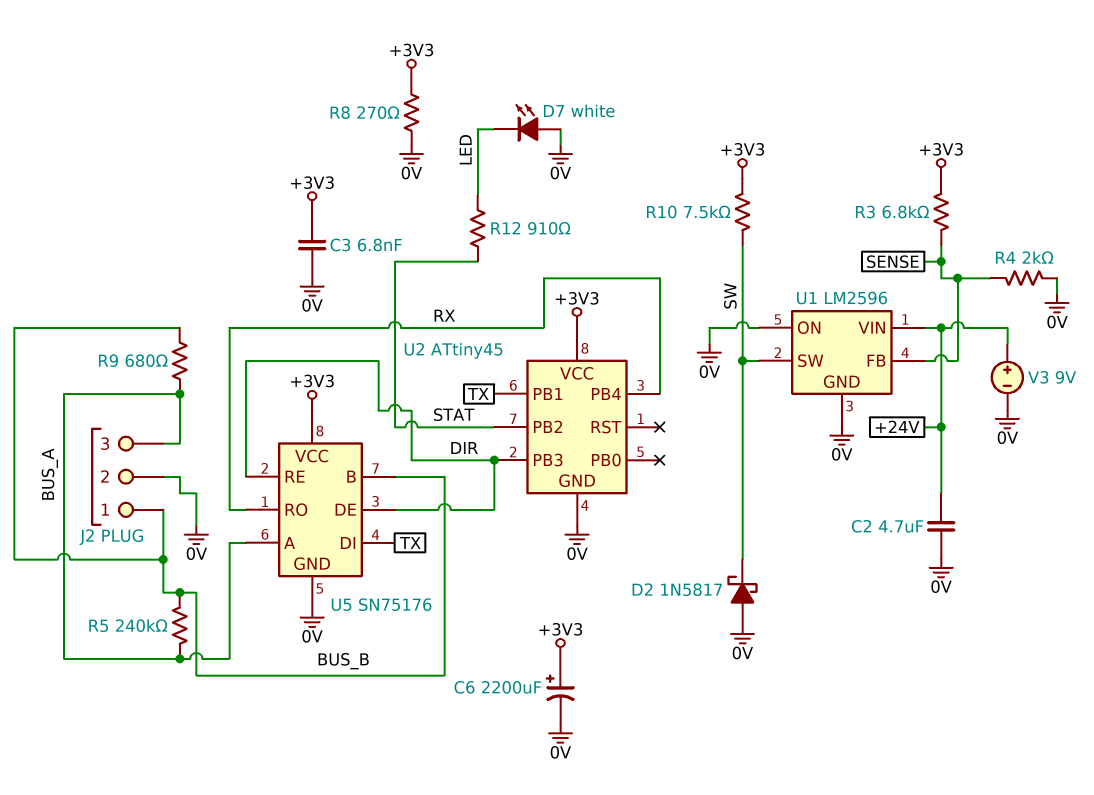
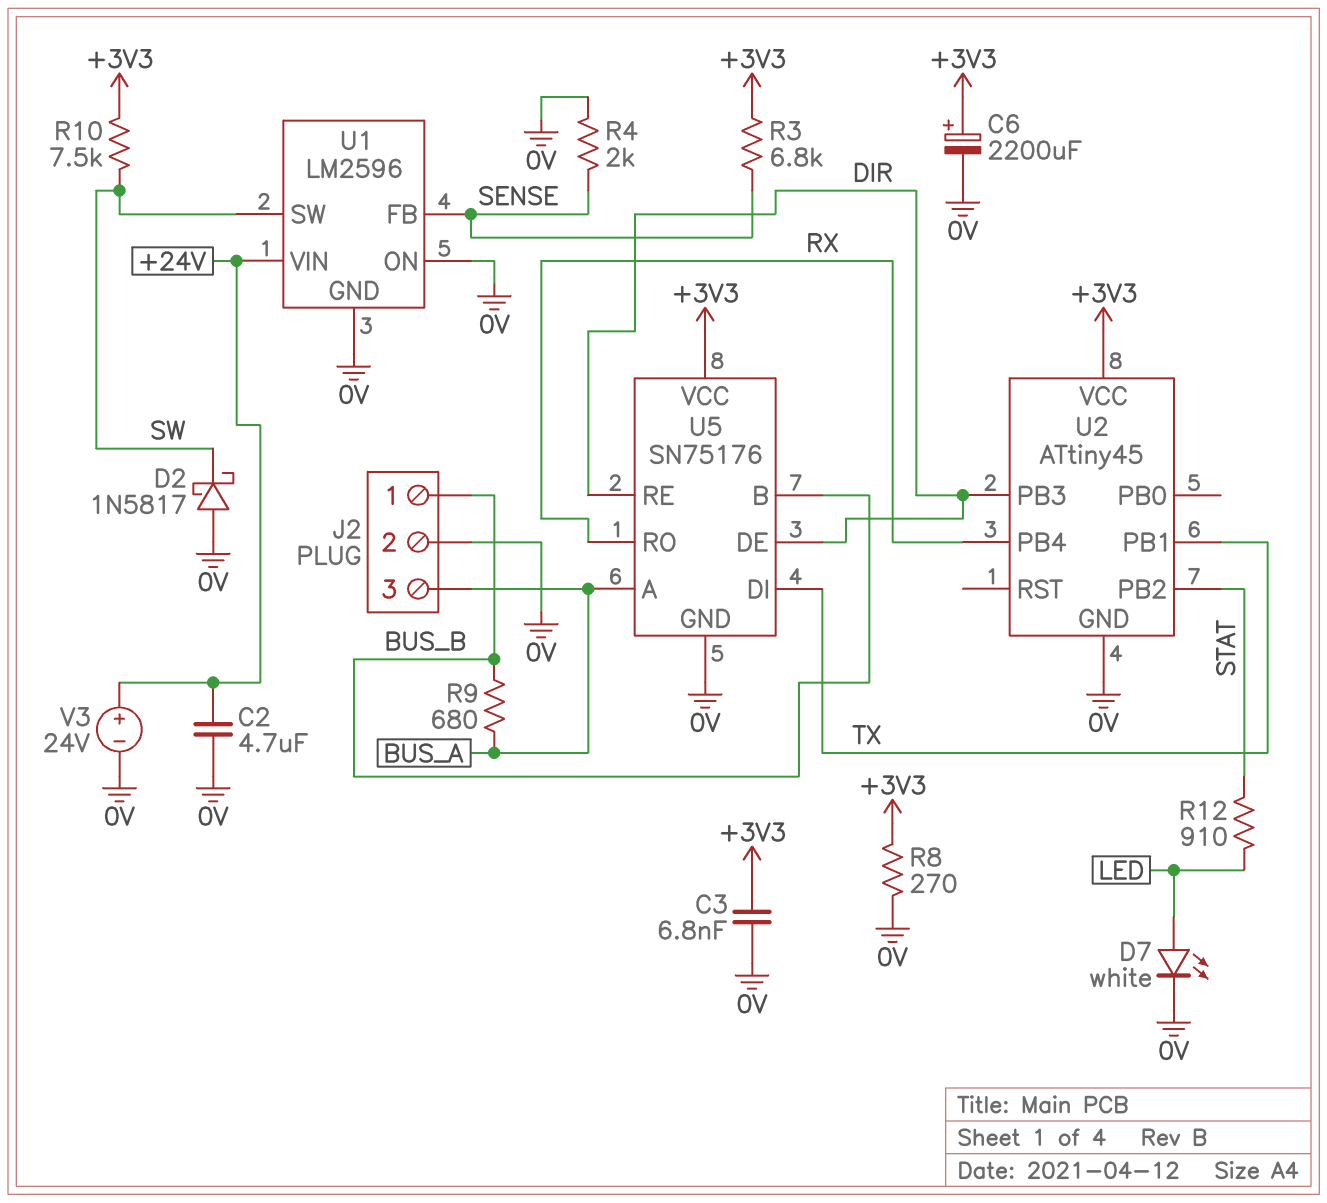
D7: LED white (A 0V, K LED) -> LED white (A LED, K 0V)
R5: 240k (BUS_A, BUS_B) -> none
V3: 9V (plus +24V, minus 0V) -> 24V (plus +24V, minus 0V)

